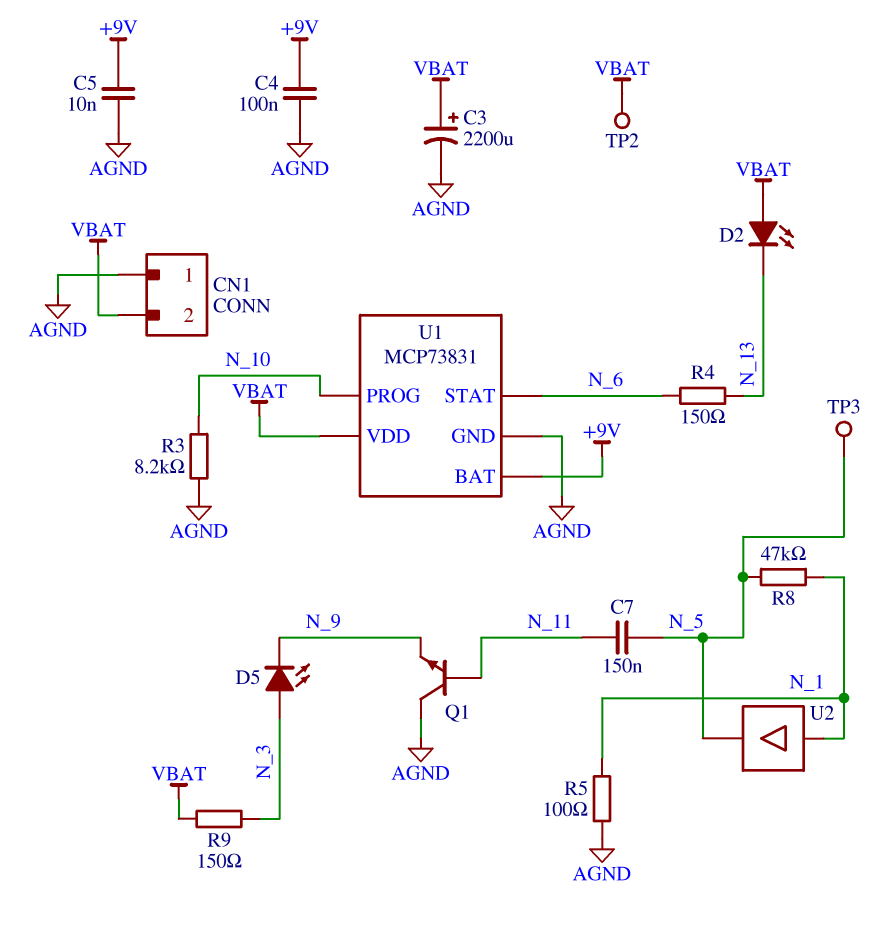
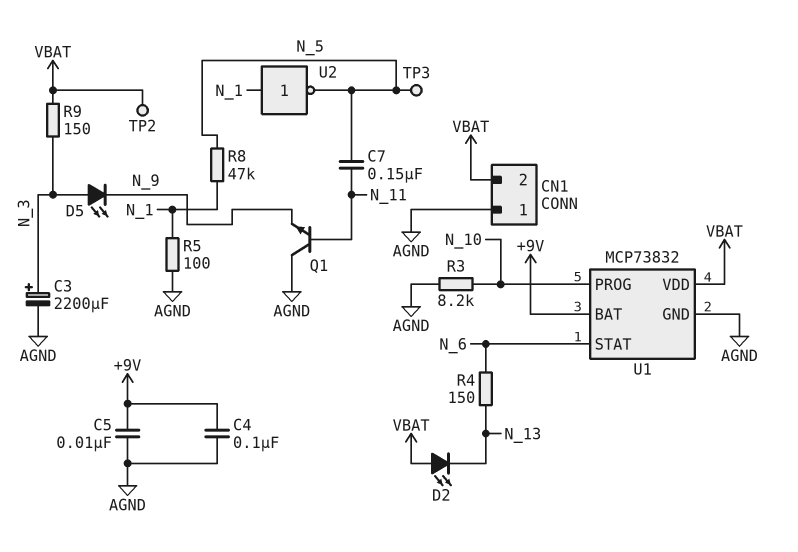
C3: 2200uF (plus VBAT, minus AGND) -> 2200uF (plus N_3, minus AGND)
U1: MCP73831 -> MCP73832
U2: buffer (in N_1, out N_5) -> NOT (in N_1, out N_5)

